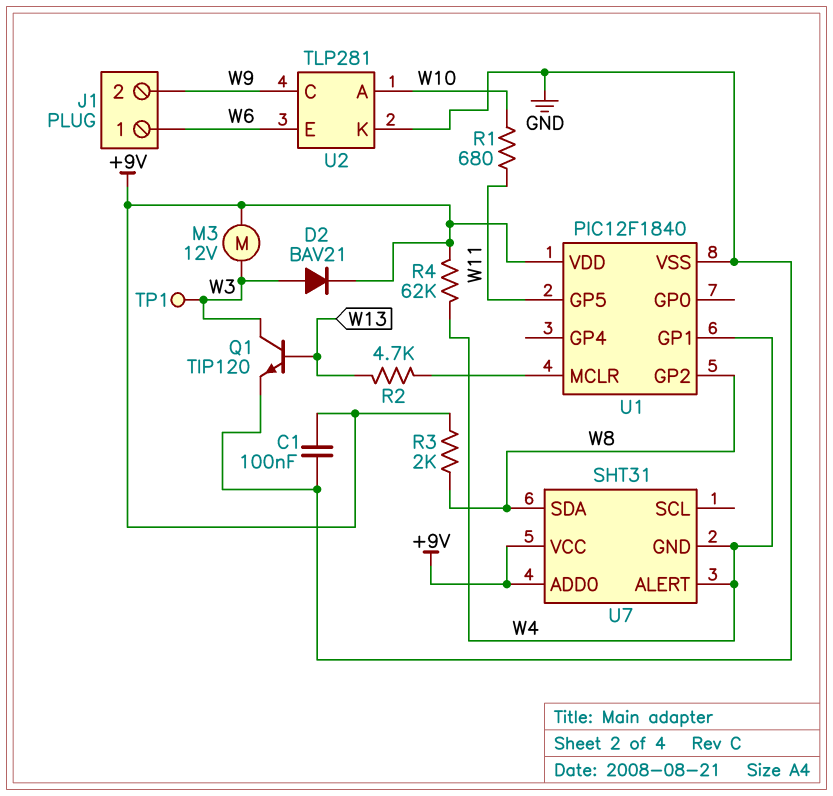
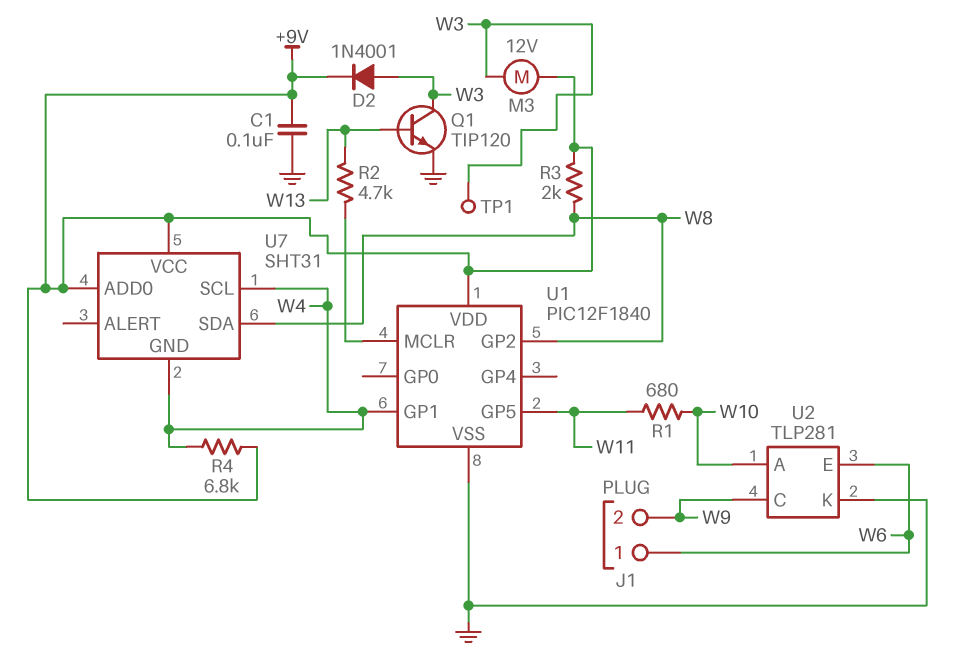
D2: diode BAV21 (A W3, K +9V) -> diode 1N4001 (A W3, K +9V)
R4: 62k (+9V, W4) -> 6.8k (+9V, W4)
U7 pin ALERT: W4 -> none
U7 pin SCL: none -> W4

